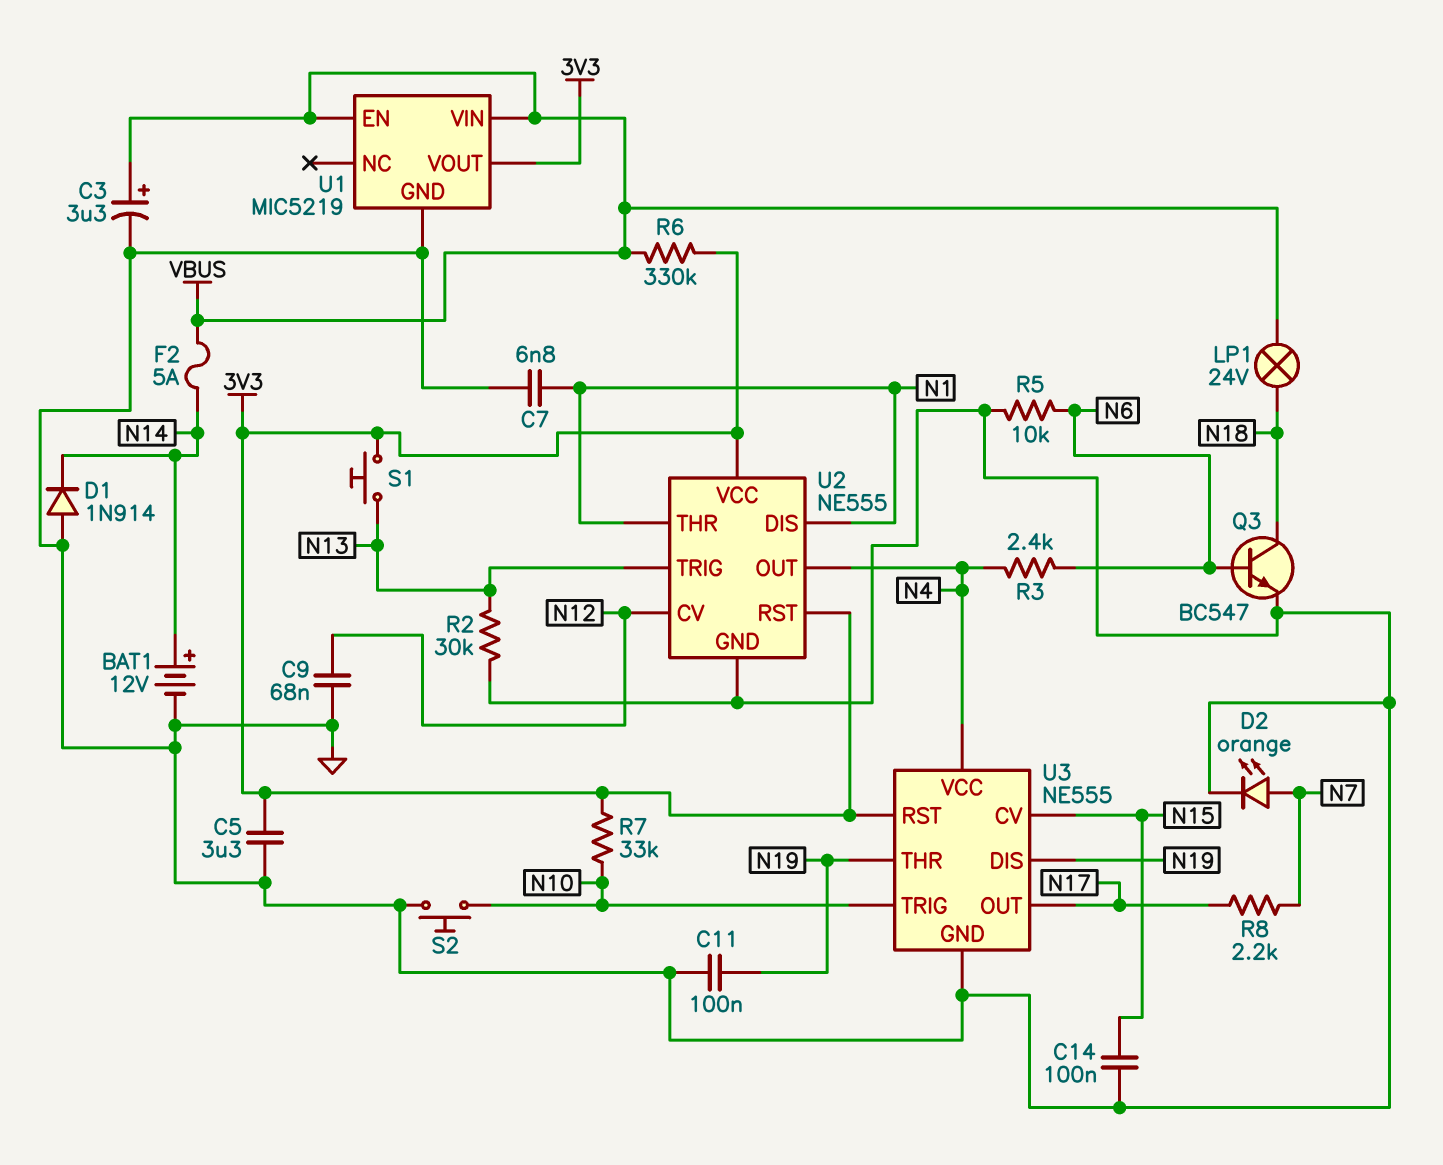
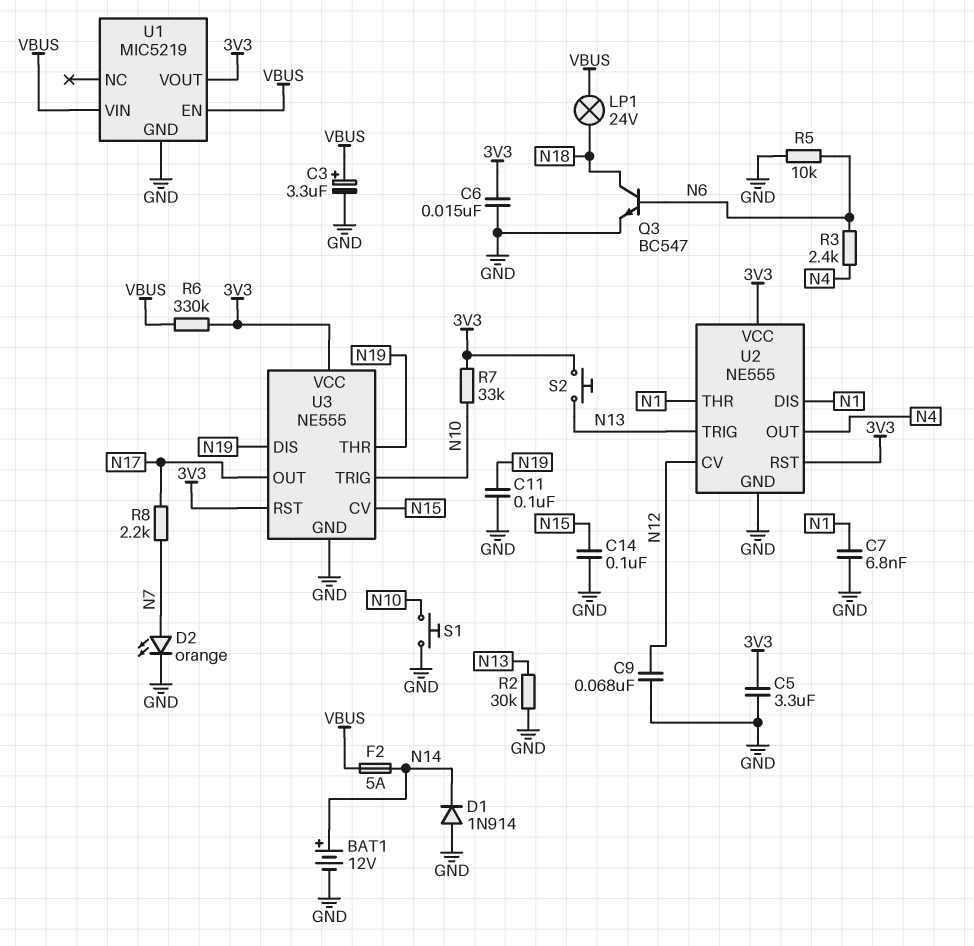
C6: none -> 15nF (3V3, GND)
S1: button (3V3, N13) -> button (GND, N10)
S2: button (GND, N10) -> button (3V3, N13)
U3 pin VCC: N4 -> 3V3

